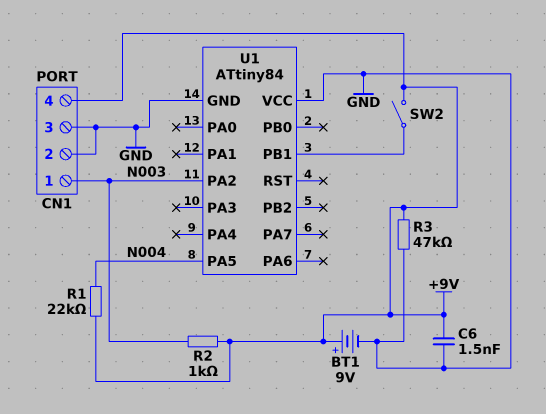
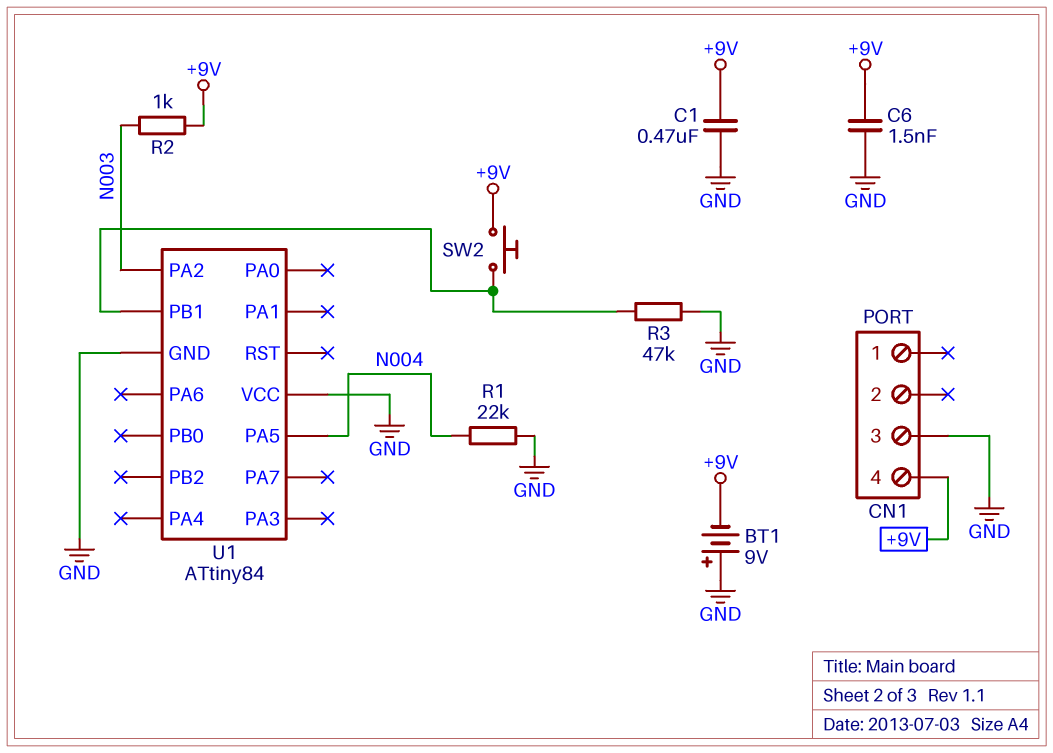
BT1: 9V (plus +9V, minus GND) -> 9V (plus GND, minus +9V)
C1: none -> 470nF (+9V, GND)
CN1 pin 1: N003 -> none
CN1 pin 2: GND -> none
R1: 22k (+9V, N004) -> 22k (GND, N004)
R3: 47k (+9V, GND) -> 47k (GND, U1/PB1)
SW2: switch (+9V, U1/PB1) -> button (+9V, U1/PB1)

